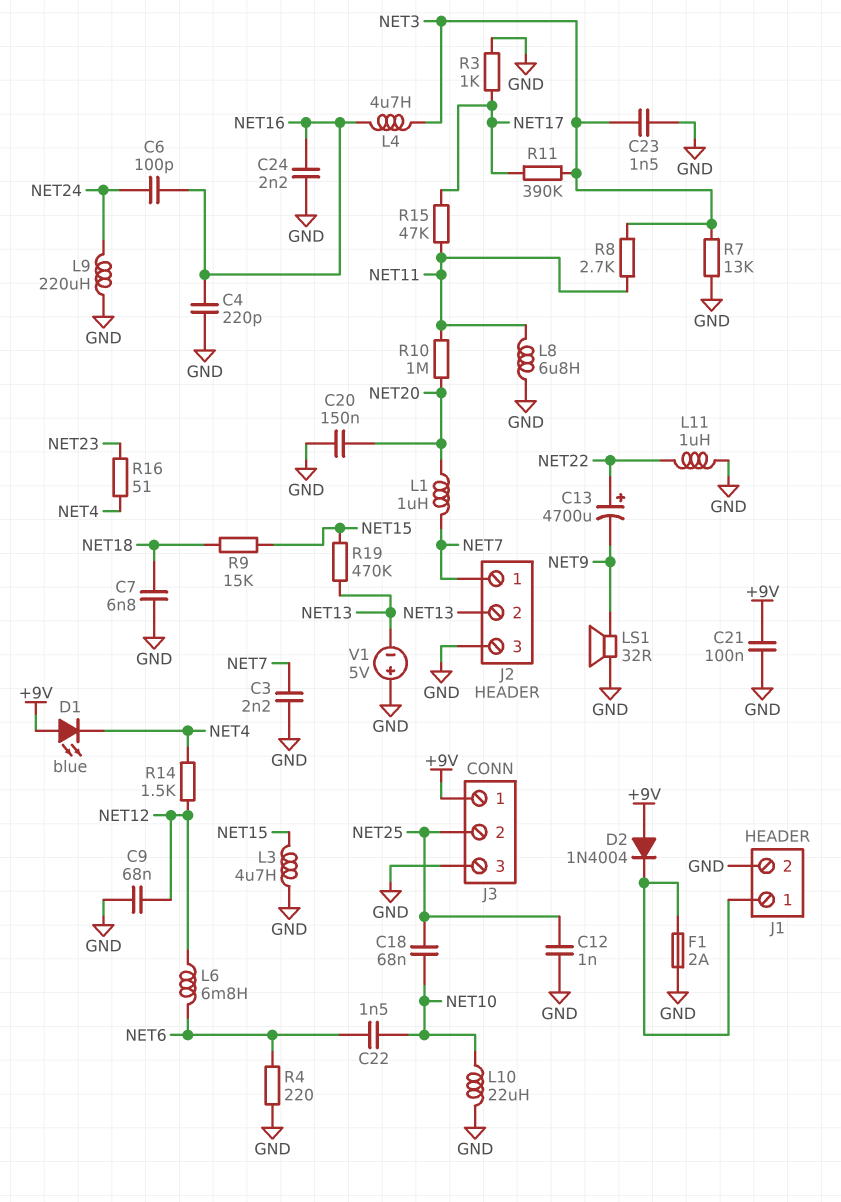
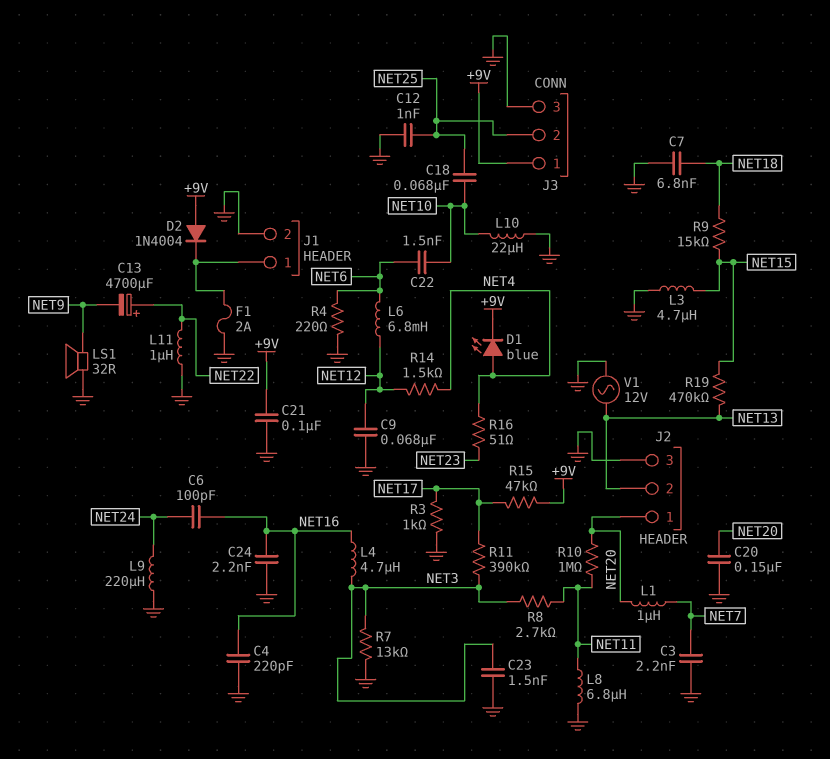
D1: LED blue (A +9V, K NET4) -> LED blue (A NET4, K +9V)
J2 pin 1: NET7 -> NET20
R15: 47k (NET11, NET17) -> 47k (+9V, NET17)
V1: 5V (plus GND, minus NET13) -> AC 12V (GND, NET13)

